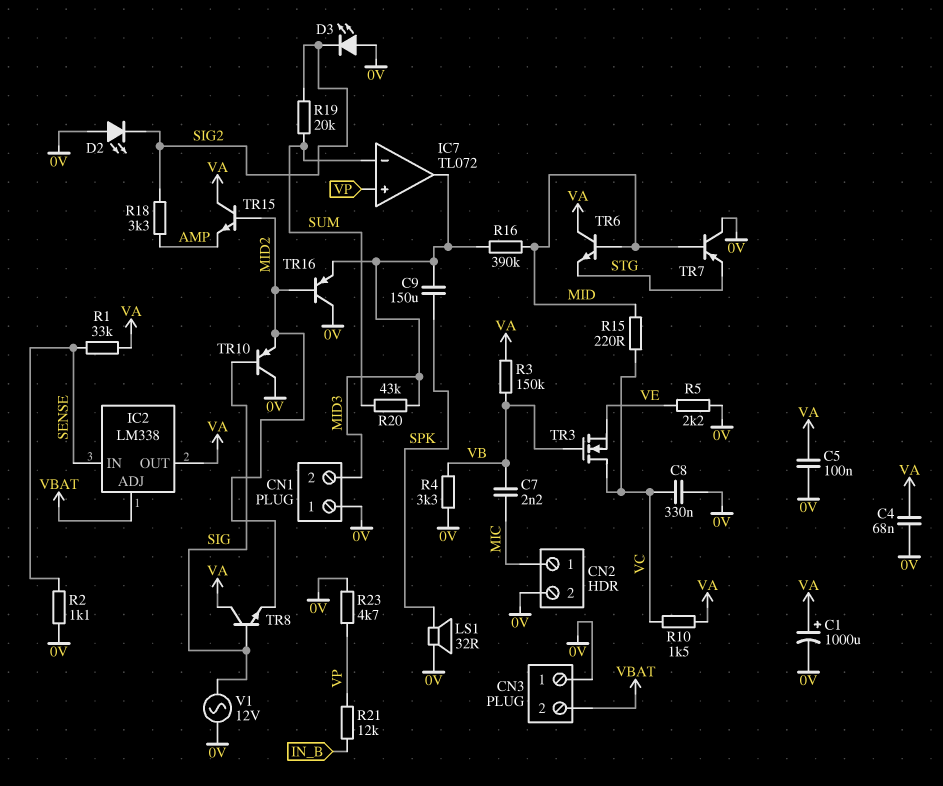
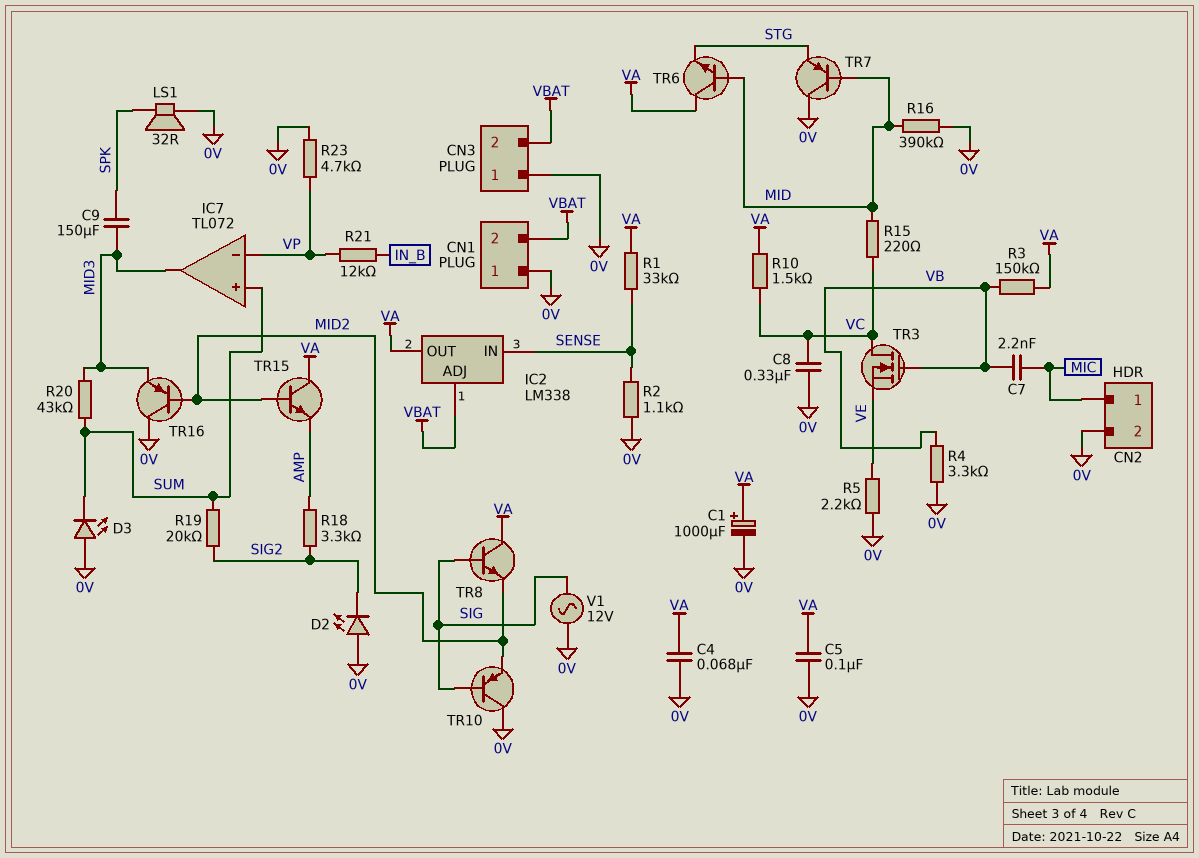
CN1 pin 2: MID3 -> VBAT
D3: LED (A 0V, K SIG2) -> LED (A 0V, K SUM)
IC7 pin in+: VP -> SUM
IC7 pin in-: SUM -> VP
R16: 390k (MID, MID3) -> 390k (0V, MID)

